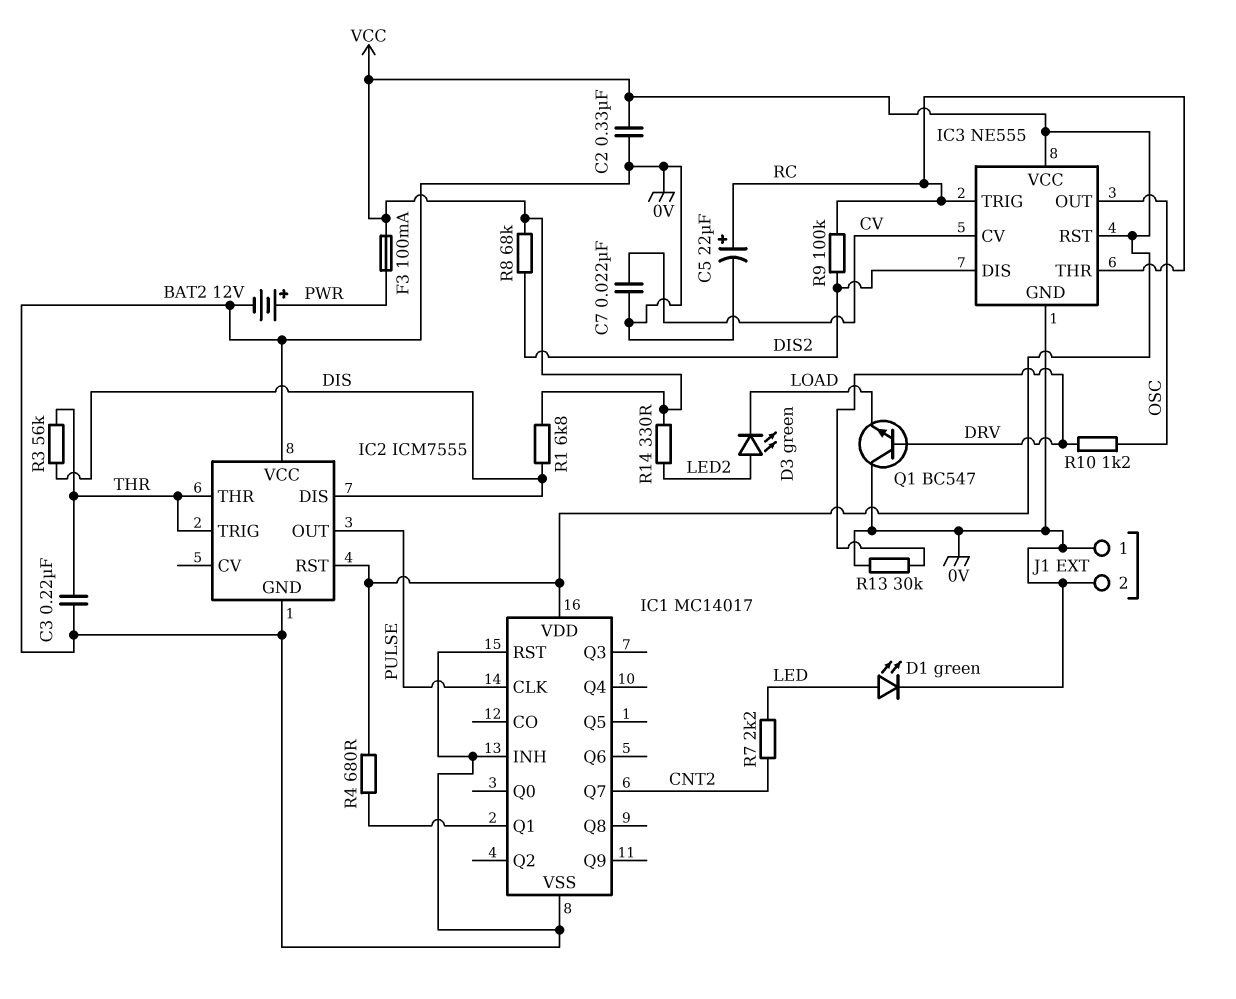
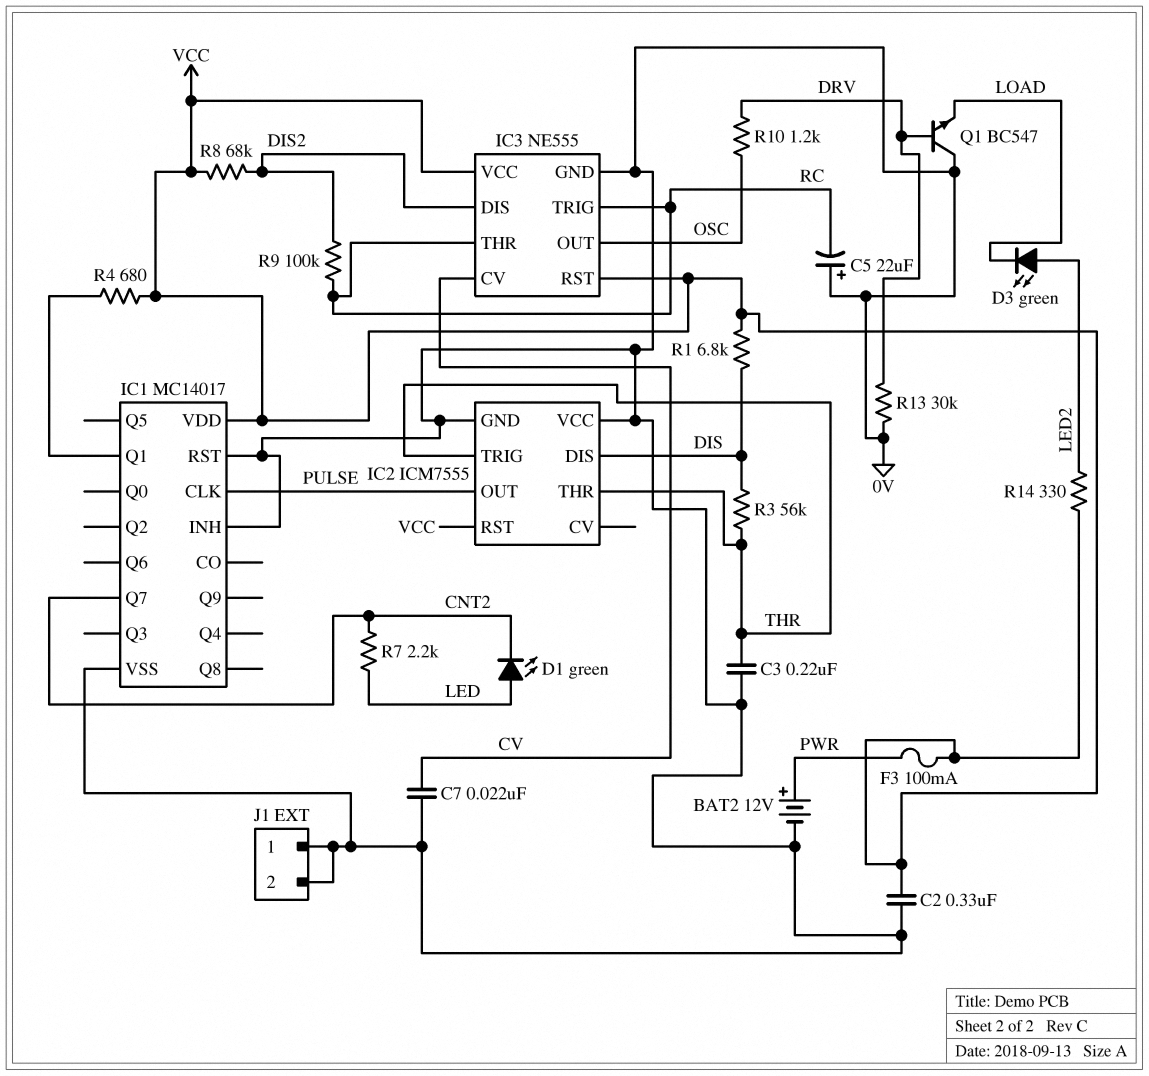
C5: 22uF (plus RC, minus 0V) -> 22uF (plus 0V, minus RC)
D1: LED green (A LED, K 0V) -> LED green (A LED, K CNT2)

